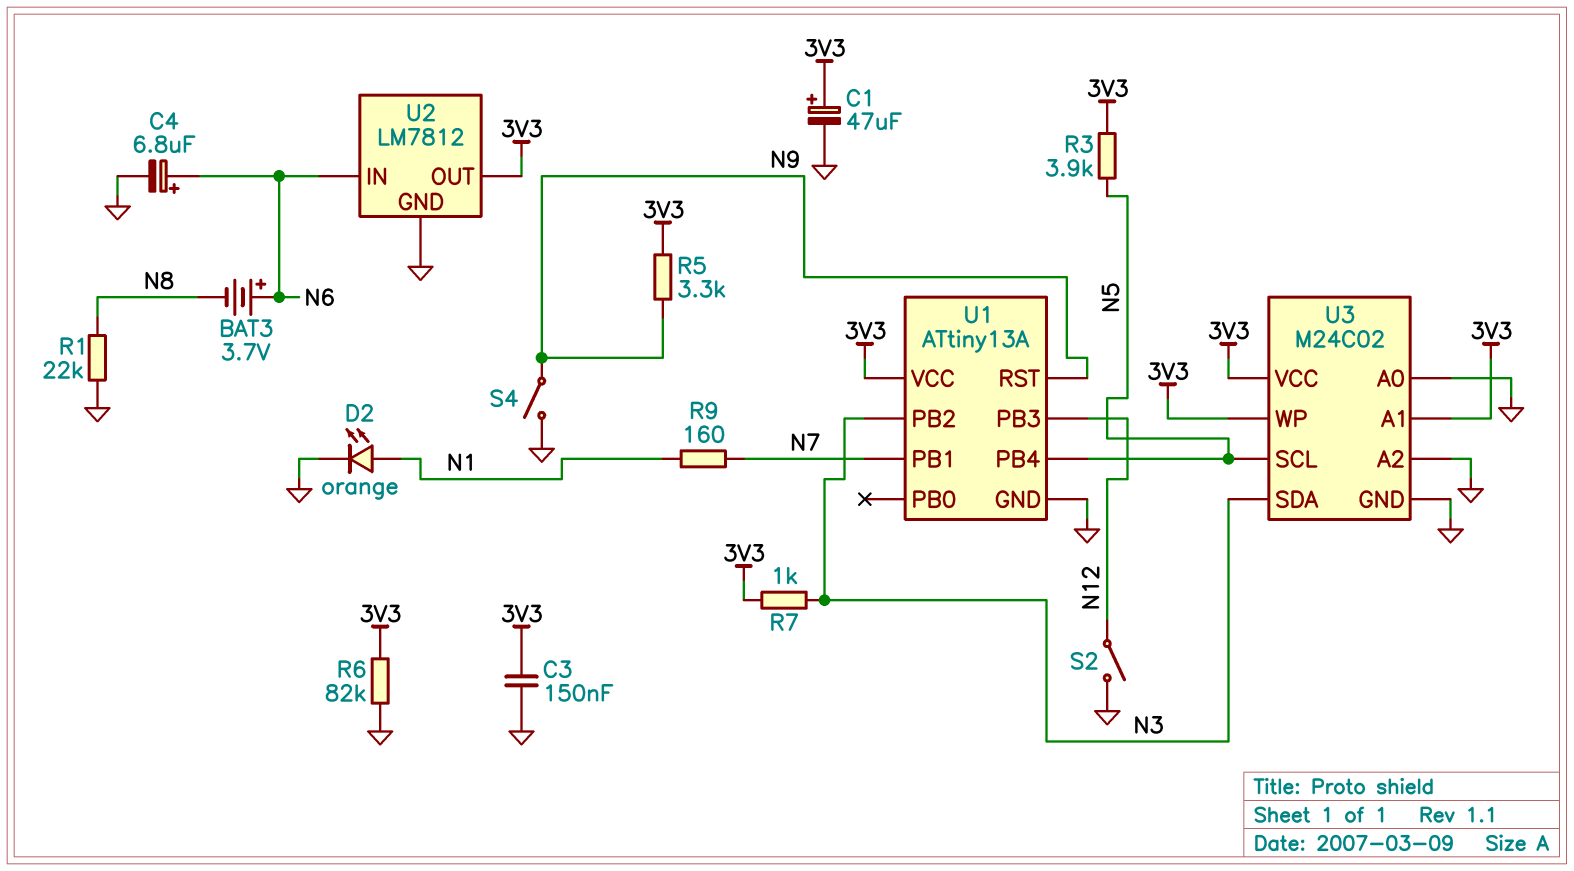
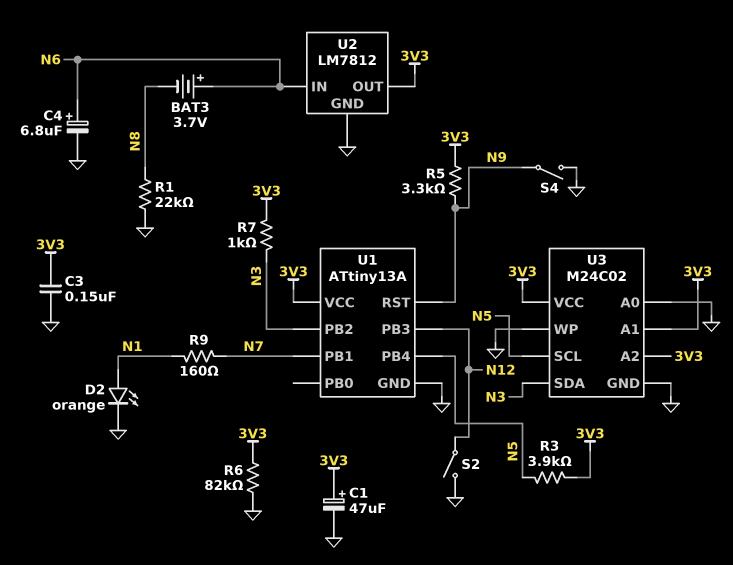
U3 pin A2: GND -> 3V3
U3 pin WP: 3V3 -> GND

